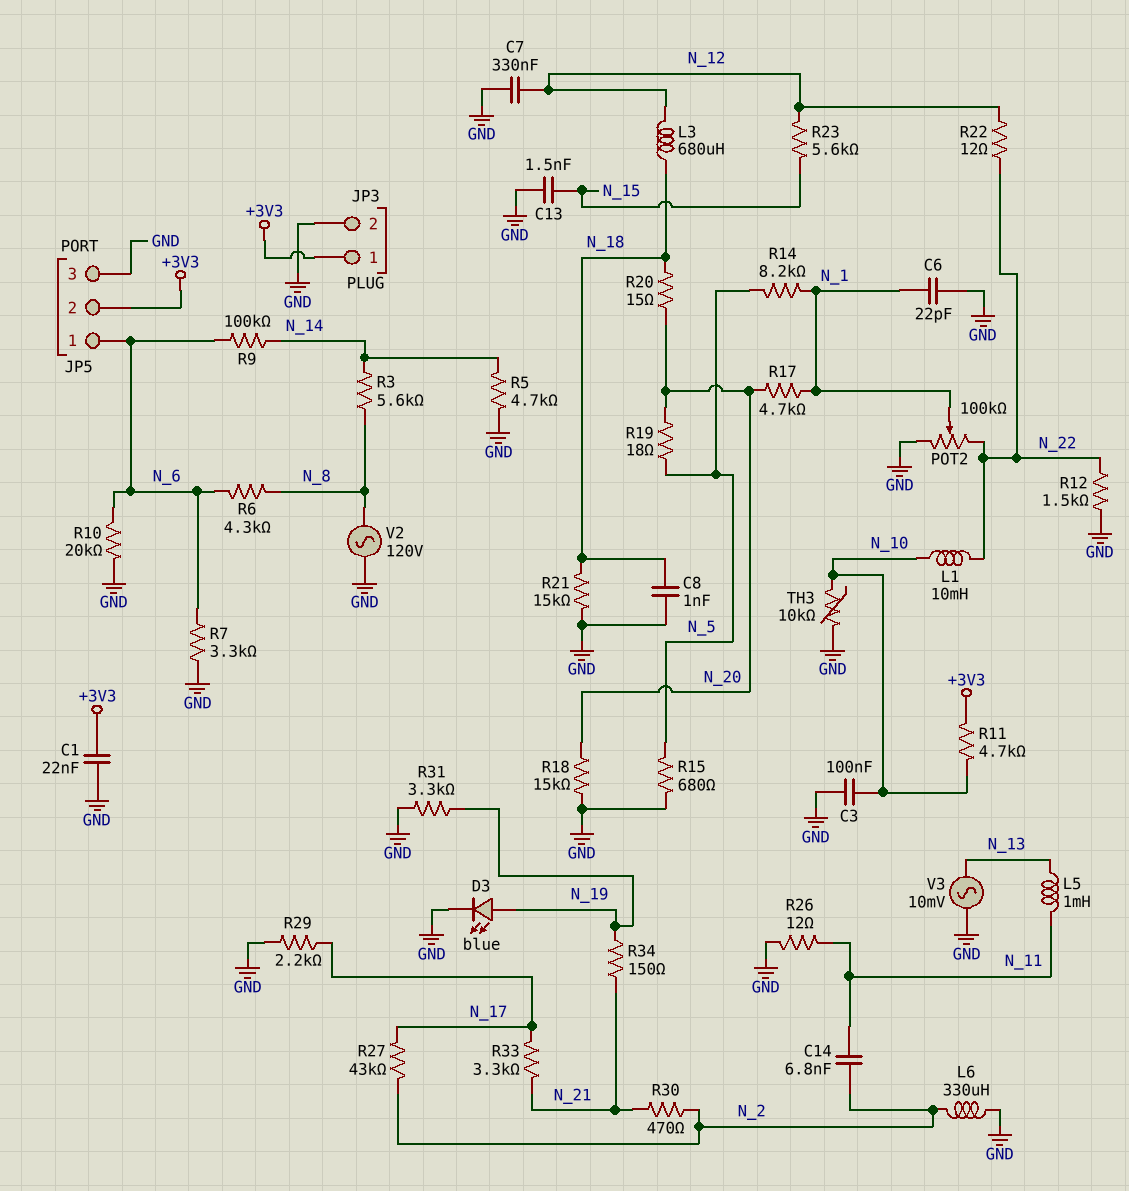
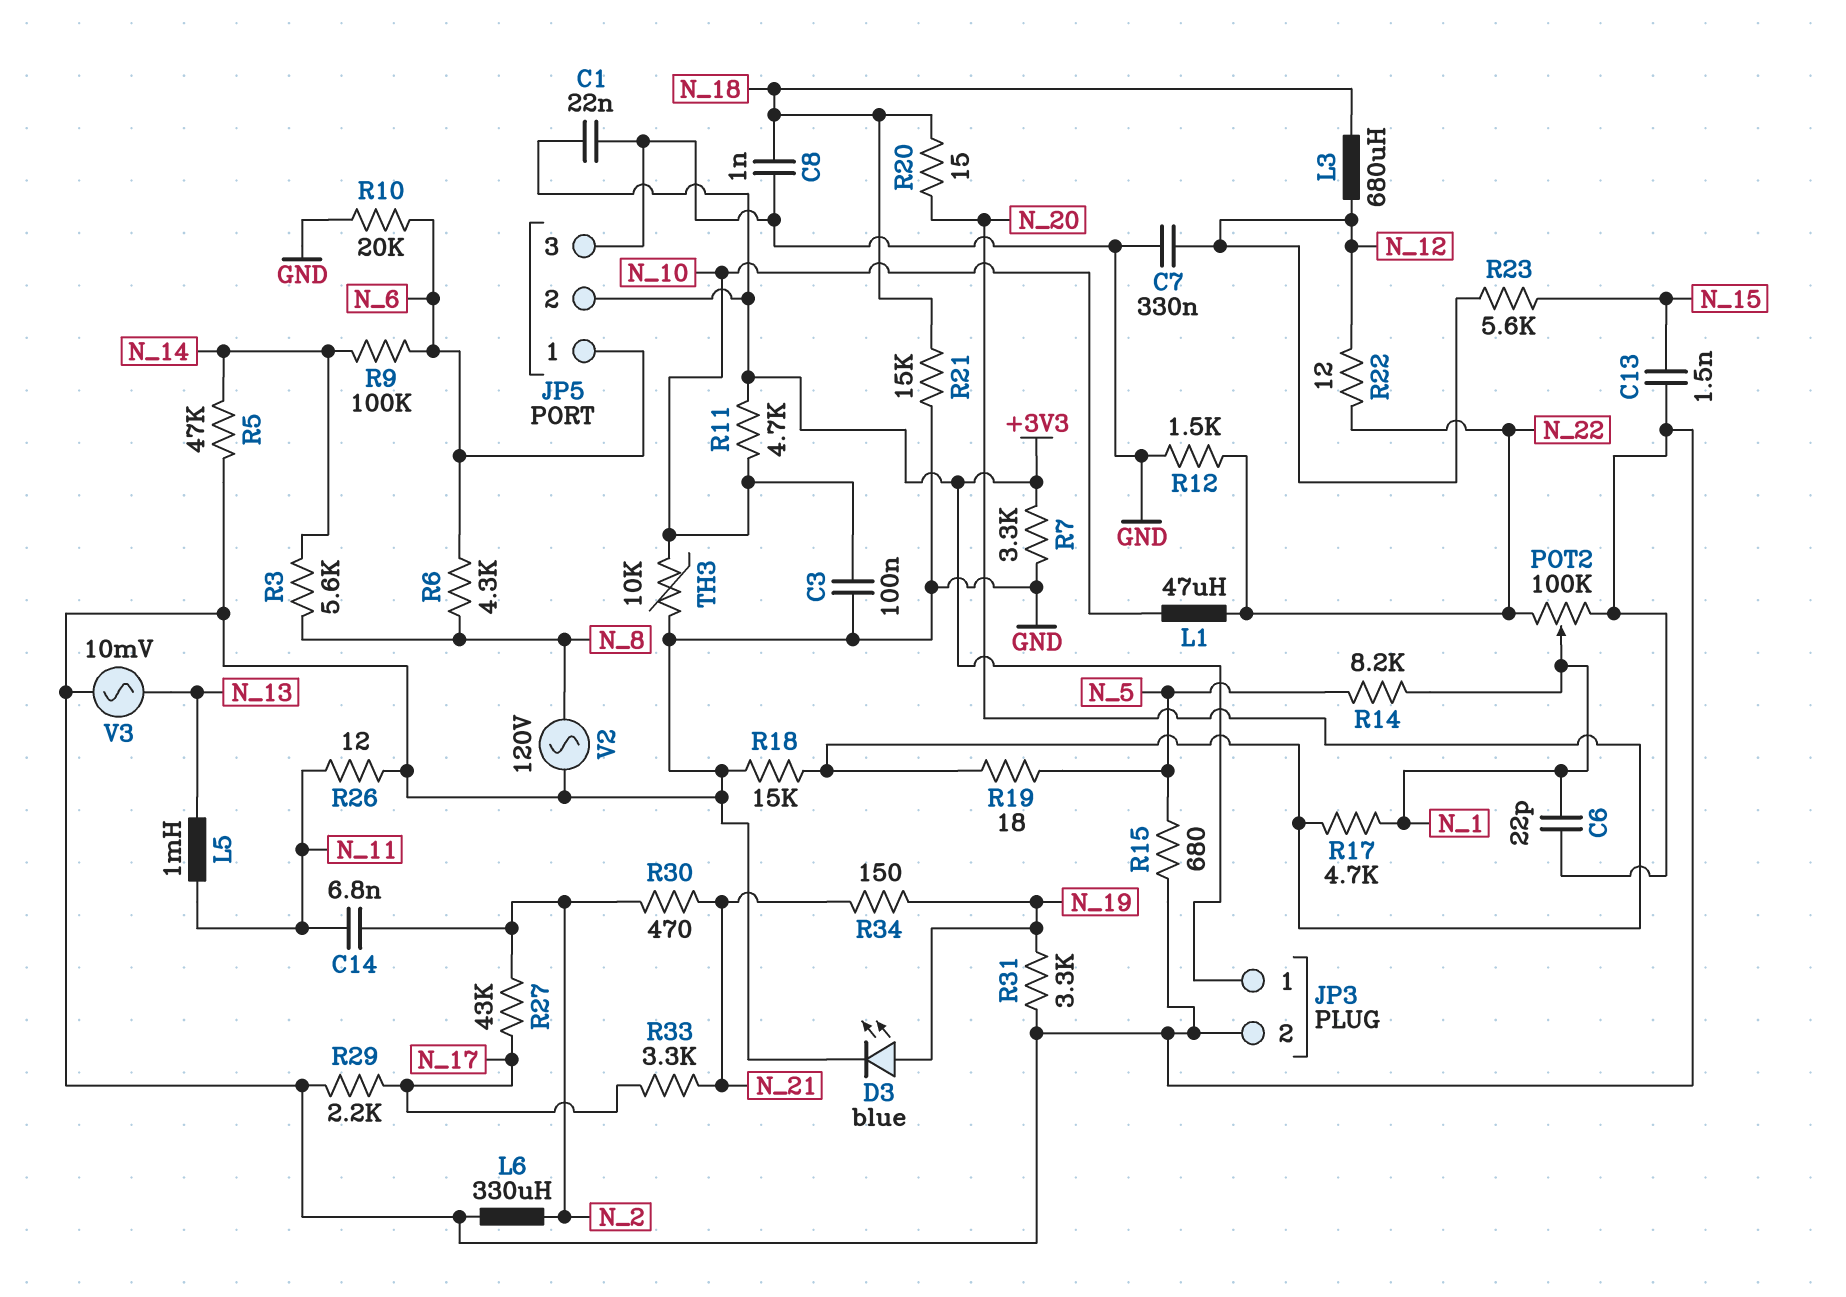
L1: 10mH (N_10, N_22) -> 47uH (N_10, N_22)
R5: 4.7k (GND, N_14) -> 47k (GND, N_14)
R7: 3.3k (GND, N_6) -> 3.3k (+3V3, GND)

